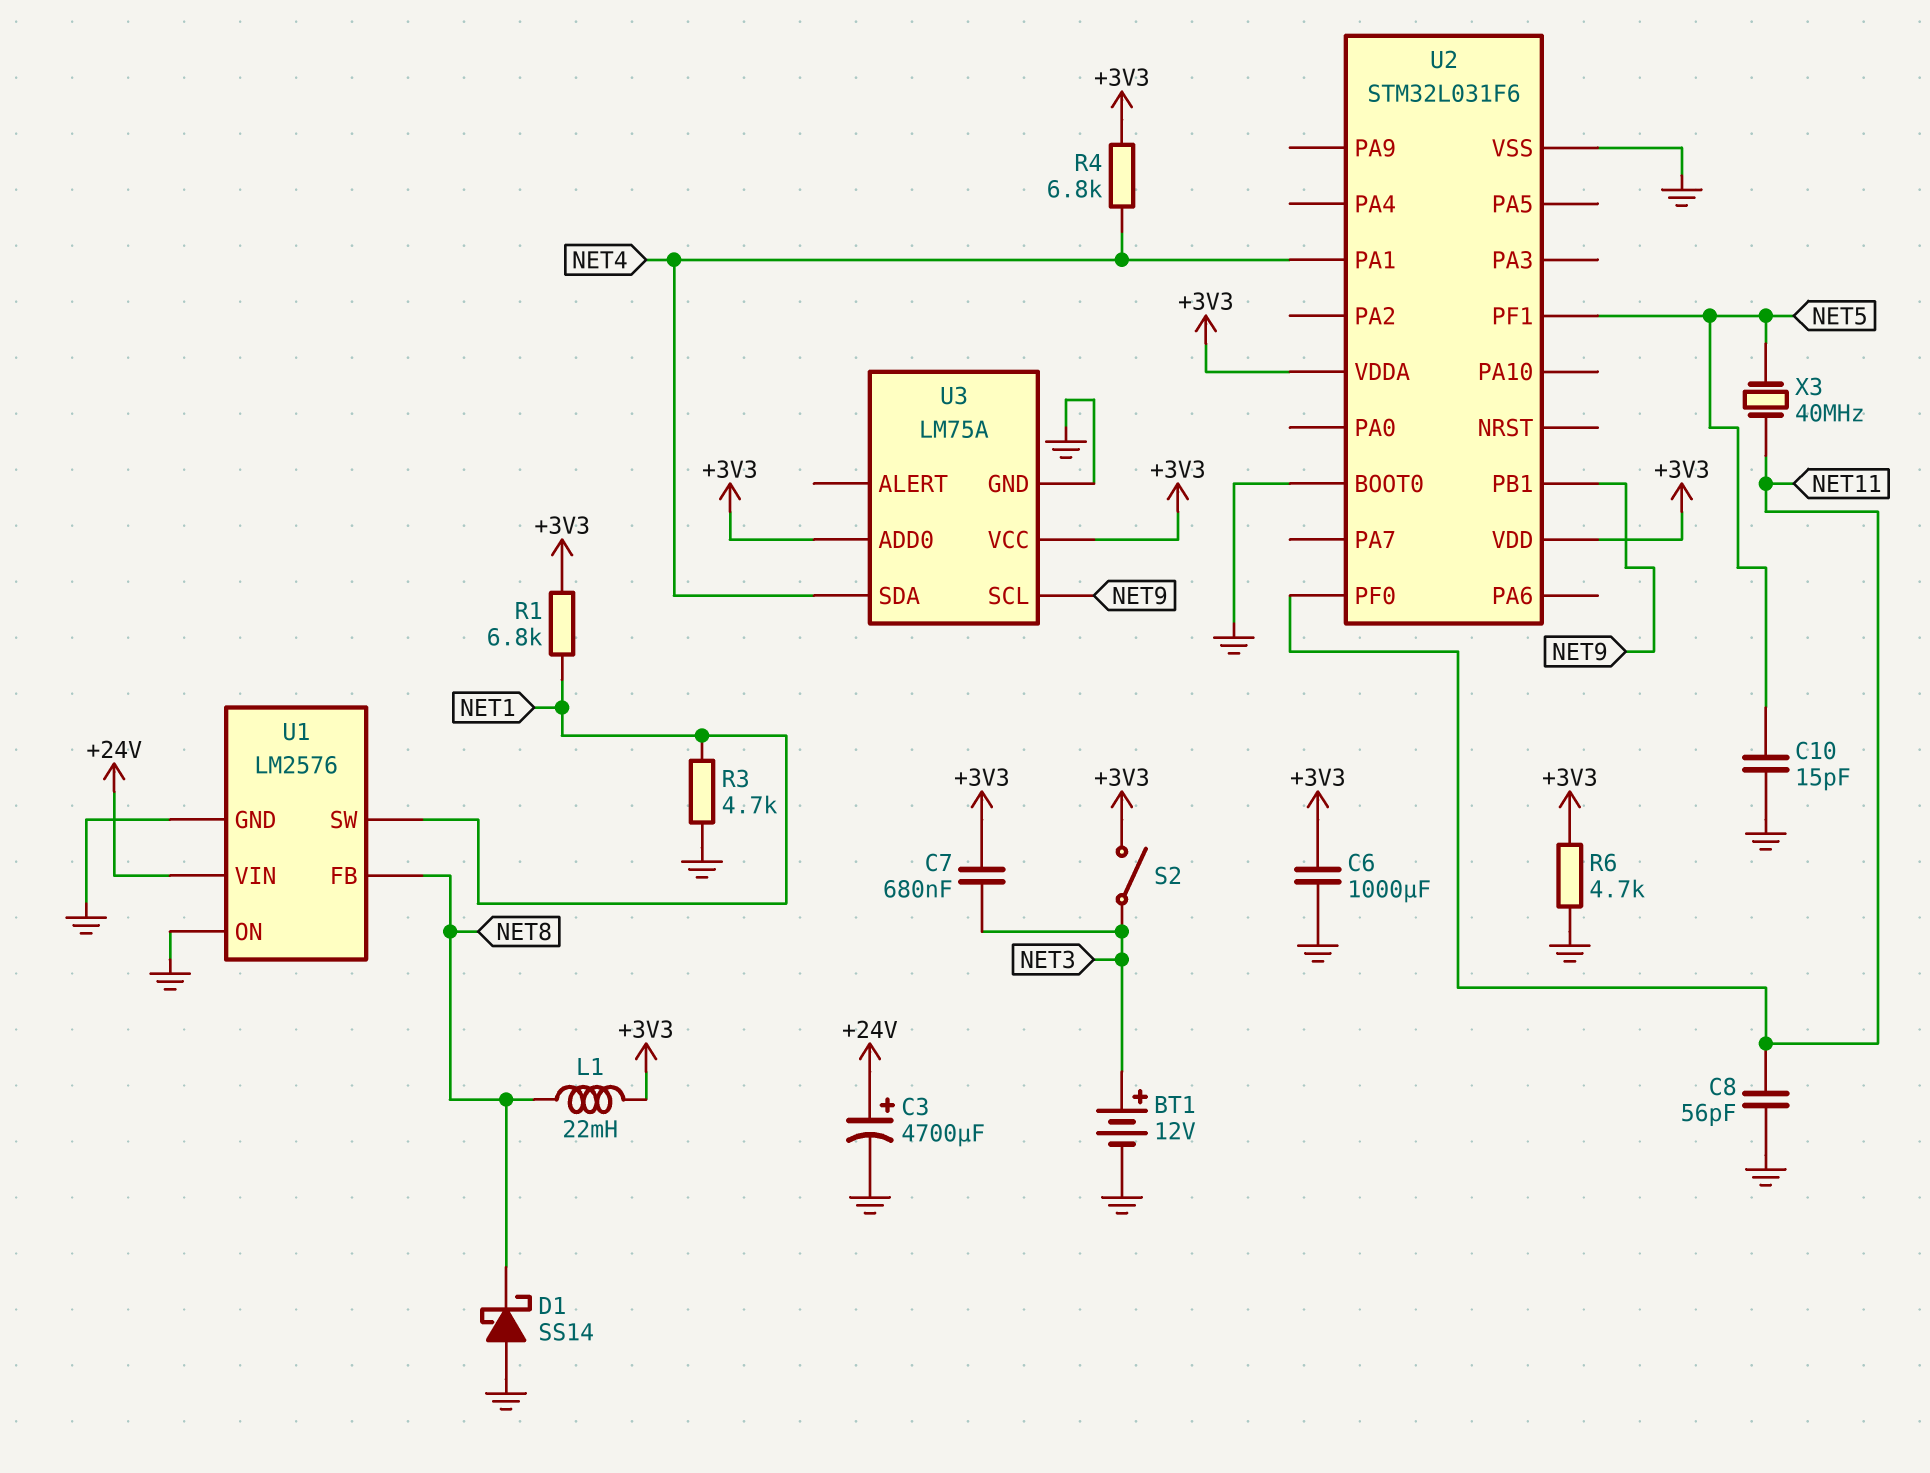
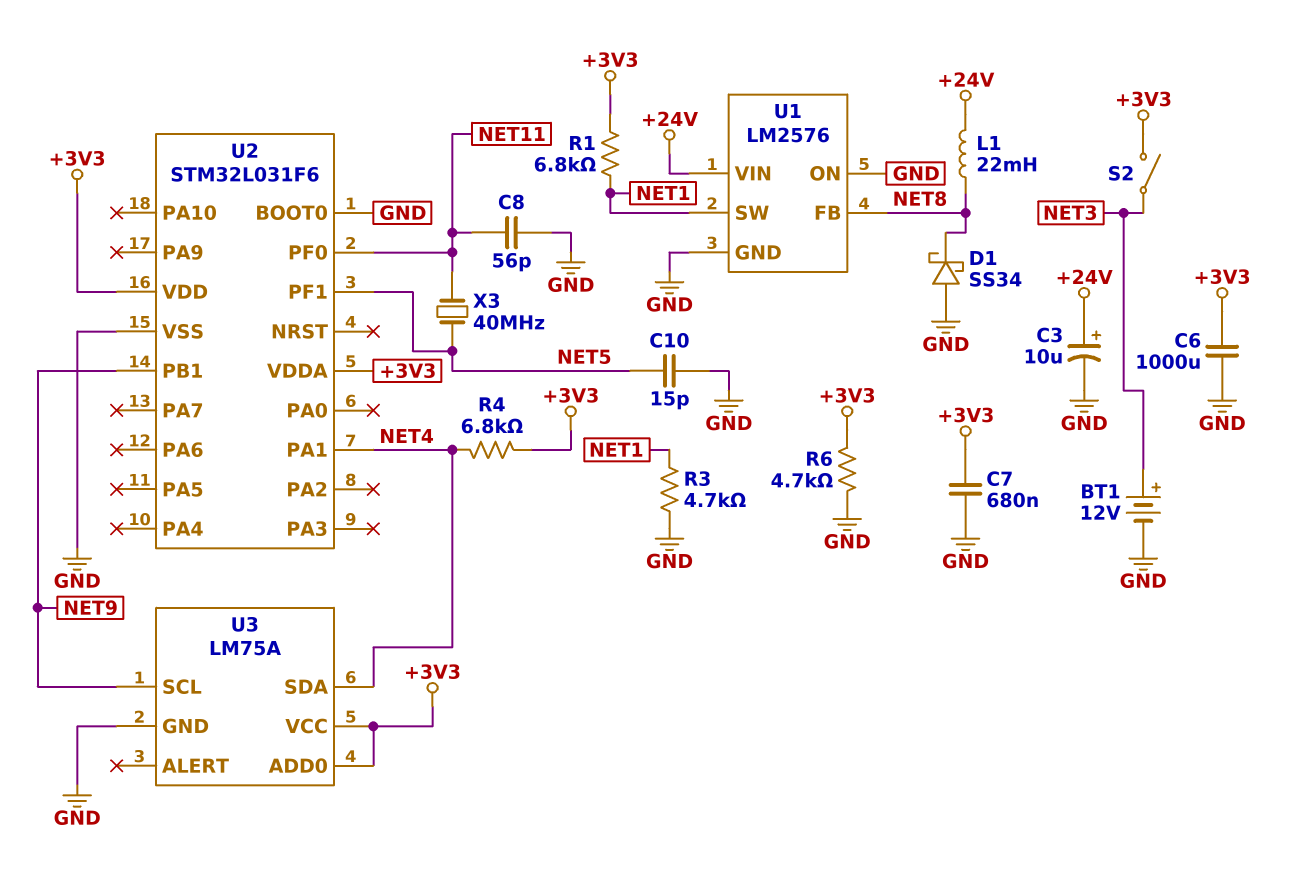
C3: 4700uF (plus +24V, minus GND) -> 10uF (plus +24V, minus GND)
C7: 680nF (+3V3, NET3) -> 680nF (+3V3, GND)
D1: schottky SS14 (A GND, K NET8) -> schottky SS34 (A GND, K NET8)
L1: 22mH (+3V3, NET8) -> 22mH (+24V, NET8)

